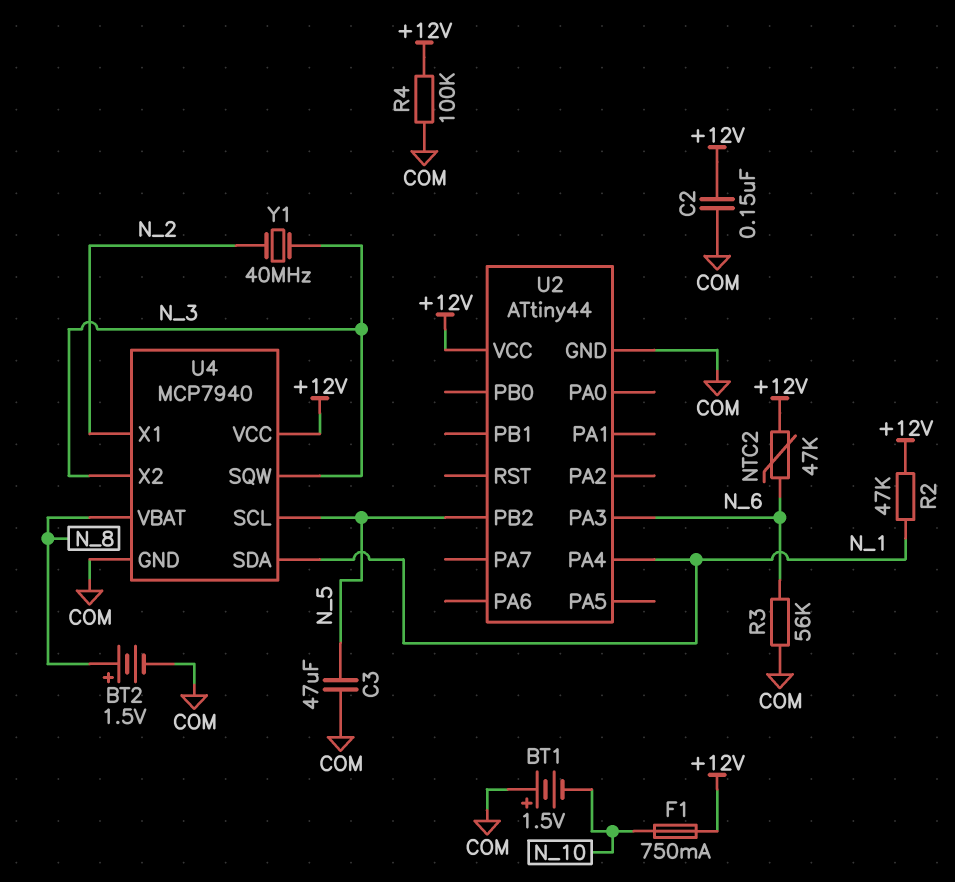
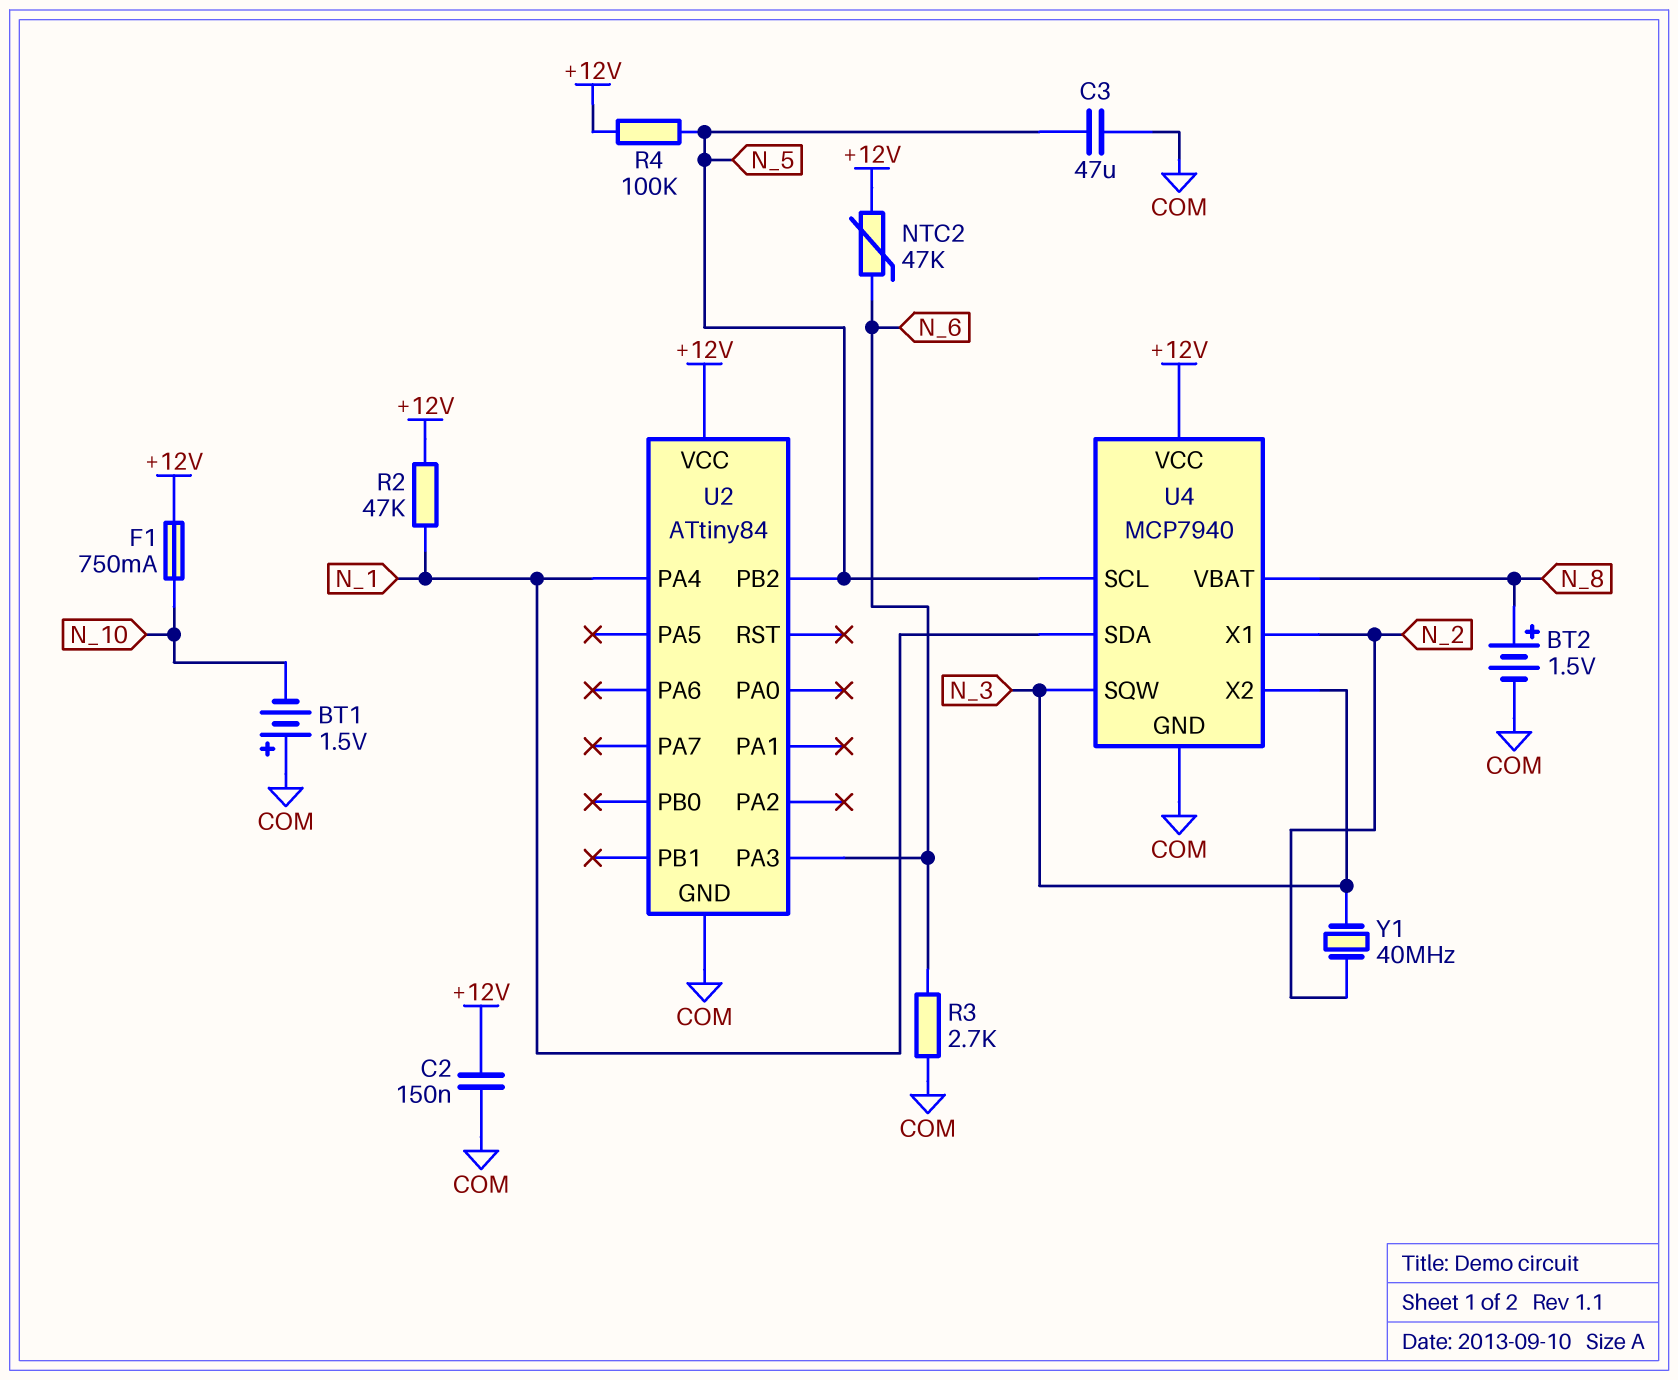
R3: 56k (COM, N_6) -> 2.7k (COM, N_6)
R4: 100k (+12V, COM) -> 100k (+12V, N_5)
U2: ATtiny44 -> ATtiny84

